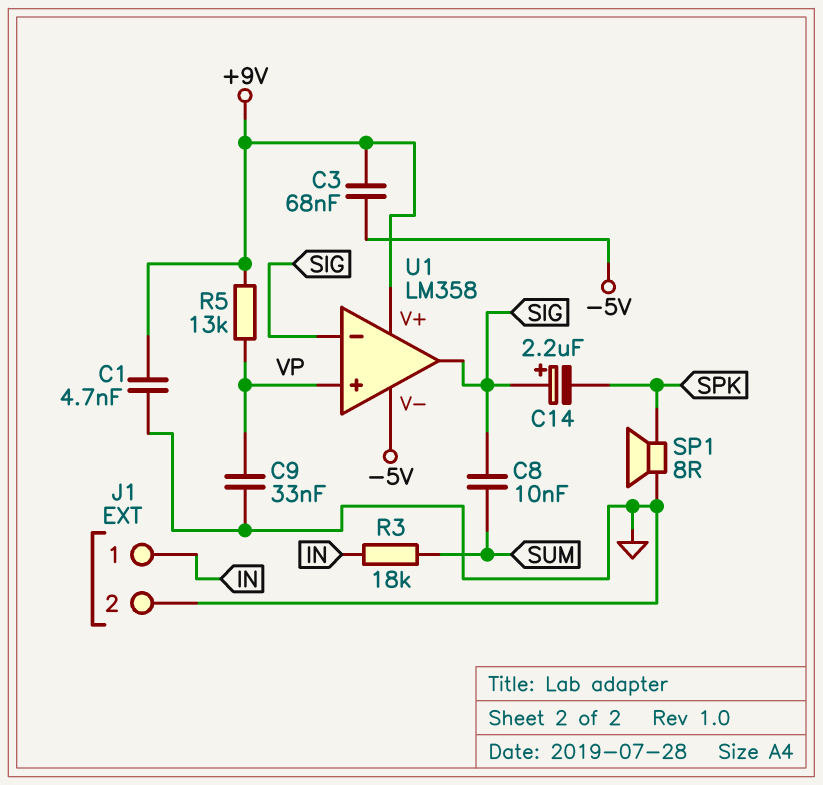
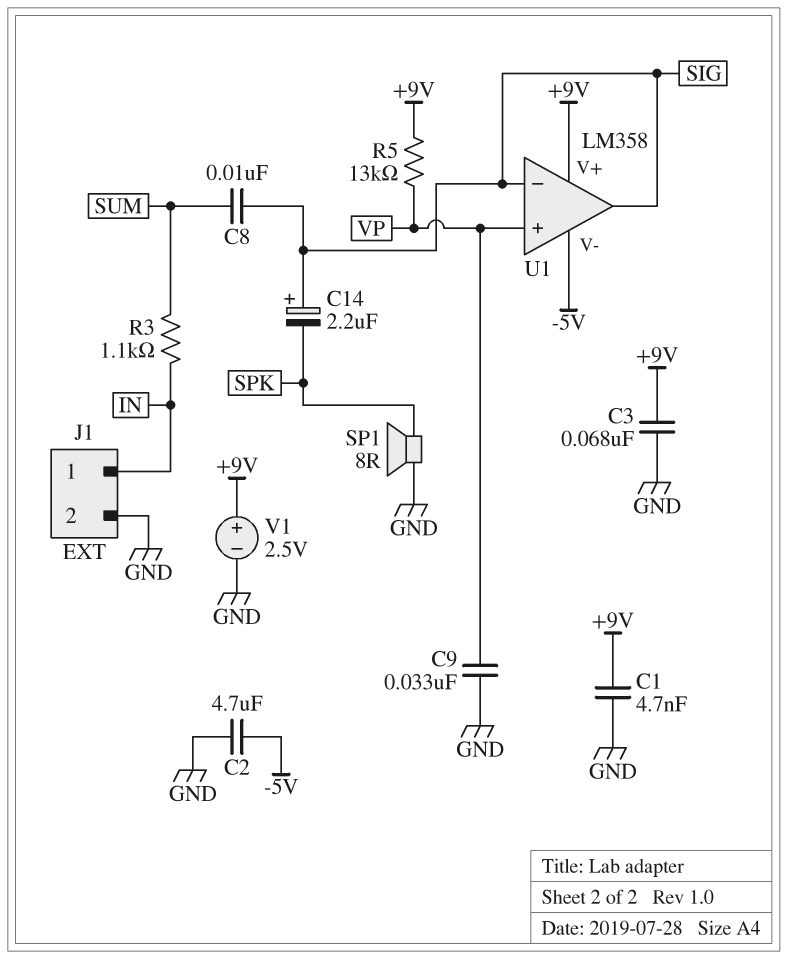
C2: none -> 4.7uF (-5V, GND)
C3: 68nF (+9V, -5V) -> 68nF (+9V, GND)
R3: 18k (IN, SUM) -> 1.1k (IN, SUM)
V1: none -> 2.5V (plus +9V, minus GND)

